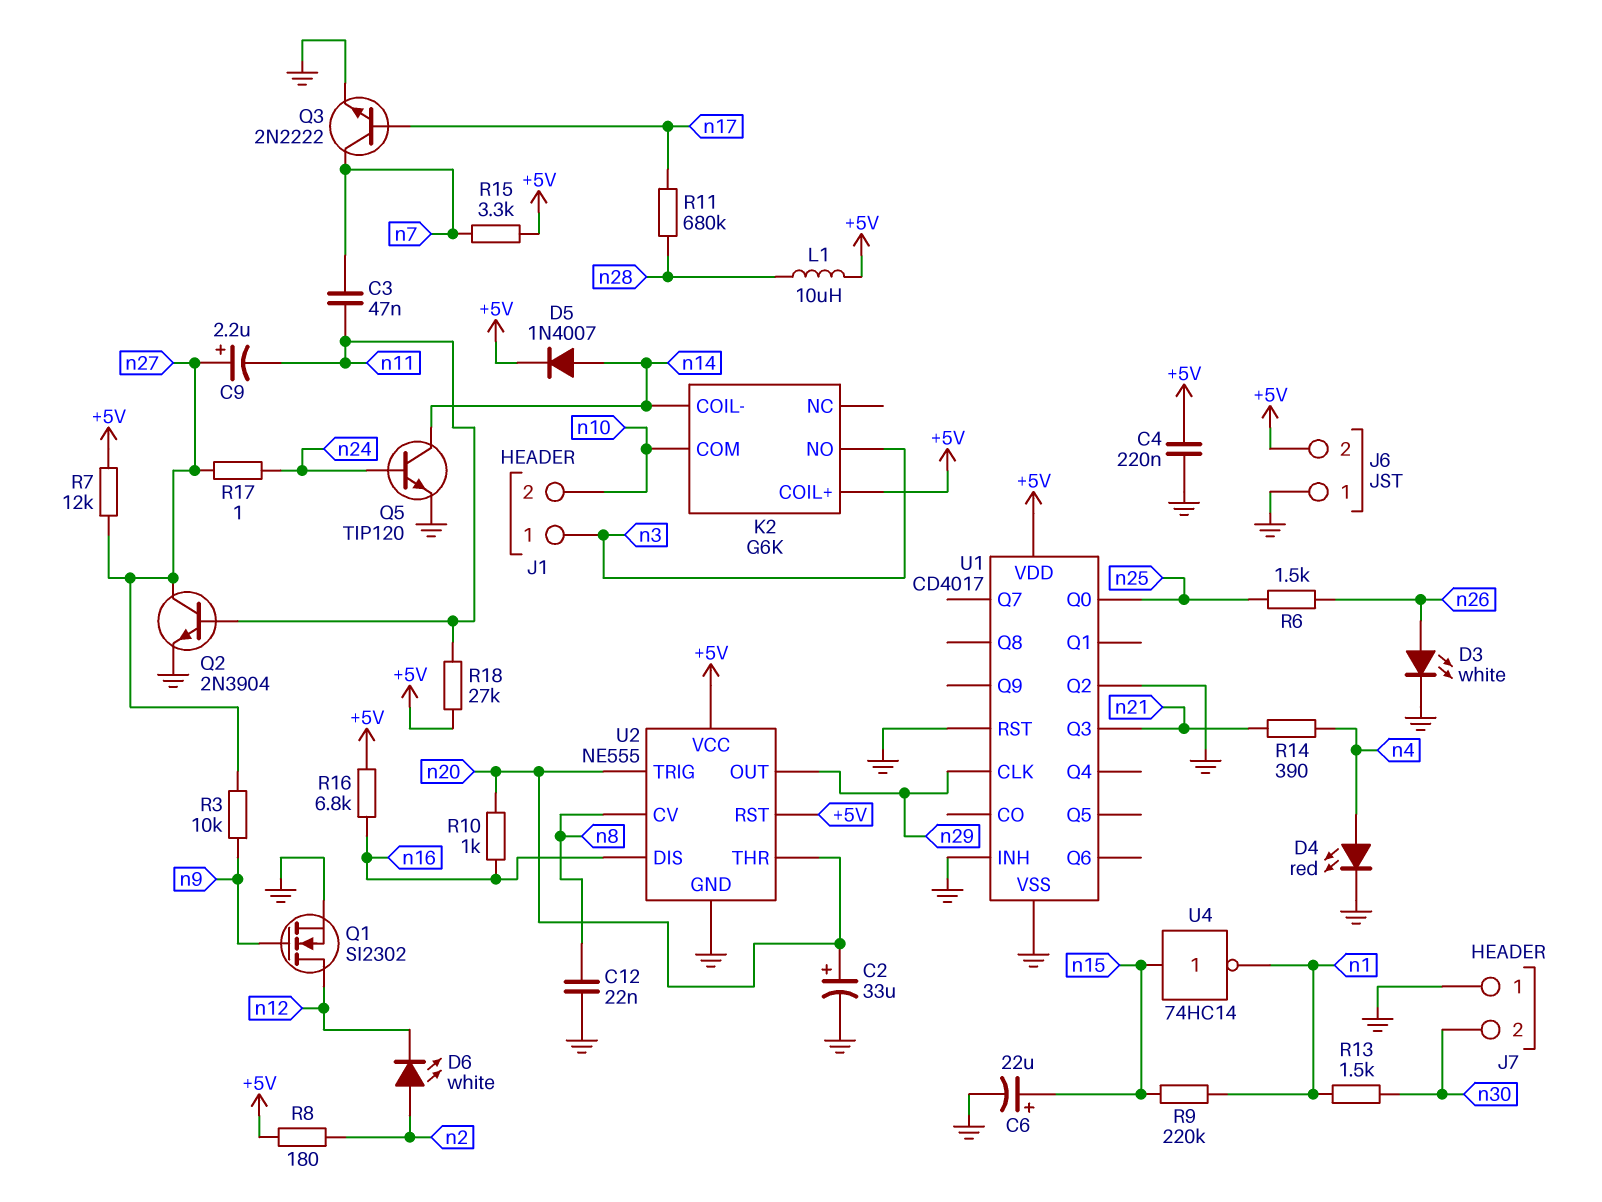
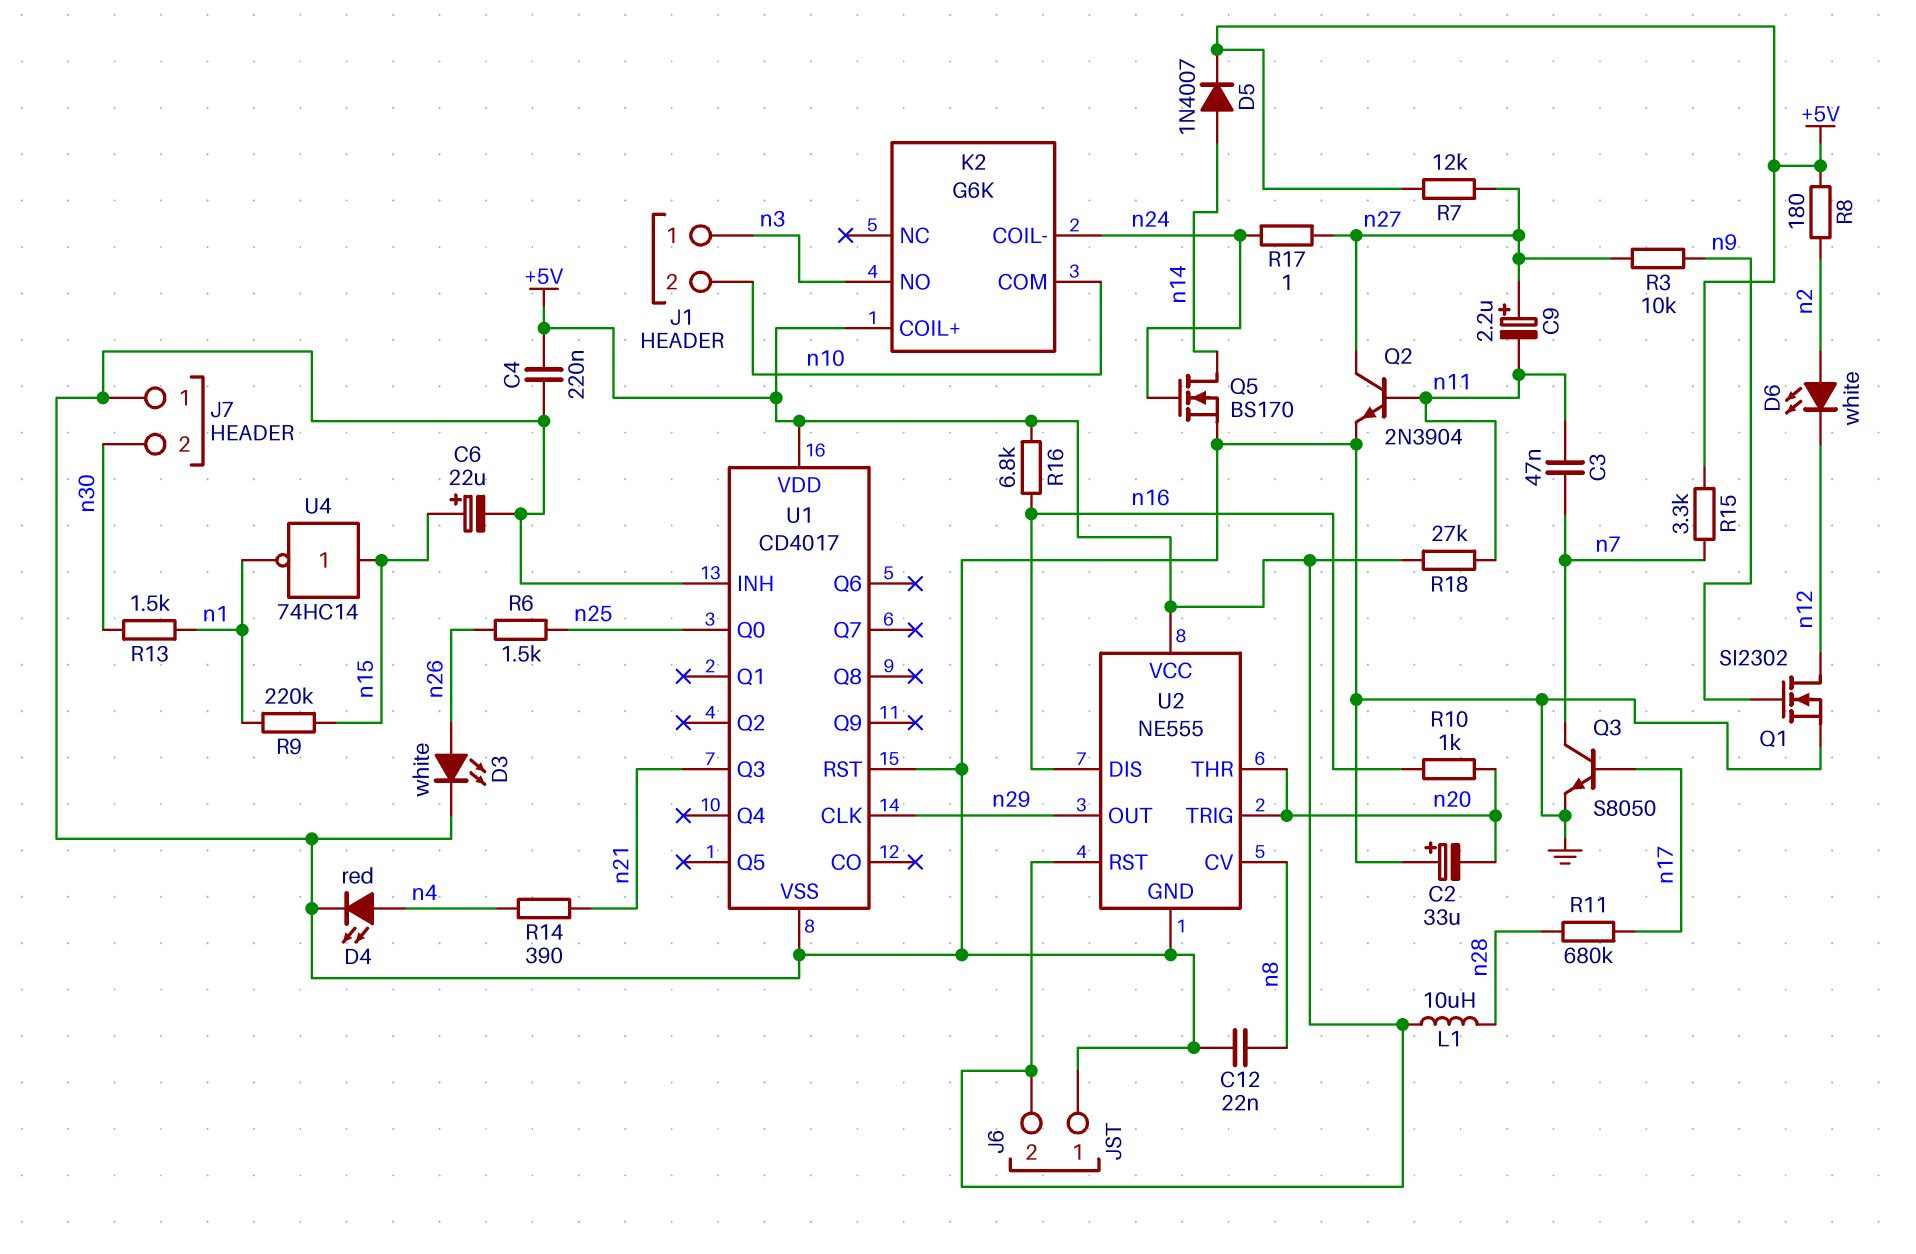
C2: 33uF (plus n20, minus GND) -> 33uF (plus GND, minus n20)
K2 pin COIL-: n14 -> n24
Q3: NPN 2N2222 (B n17, C n7, E GND) -> NPN S8050 (B n17, C n7, E GND)
Q5: NPN TIP120 (B n24, C n14, E GND) -> NMOS BS170 (G n24, D n14, S GND)
U1 pin Q2: GND -> none

